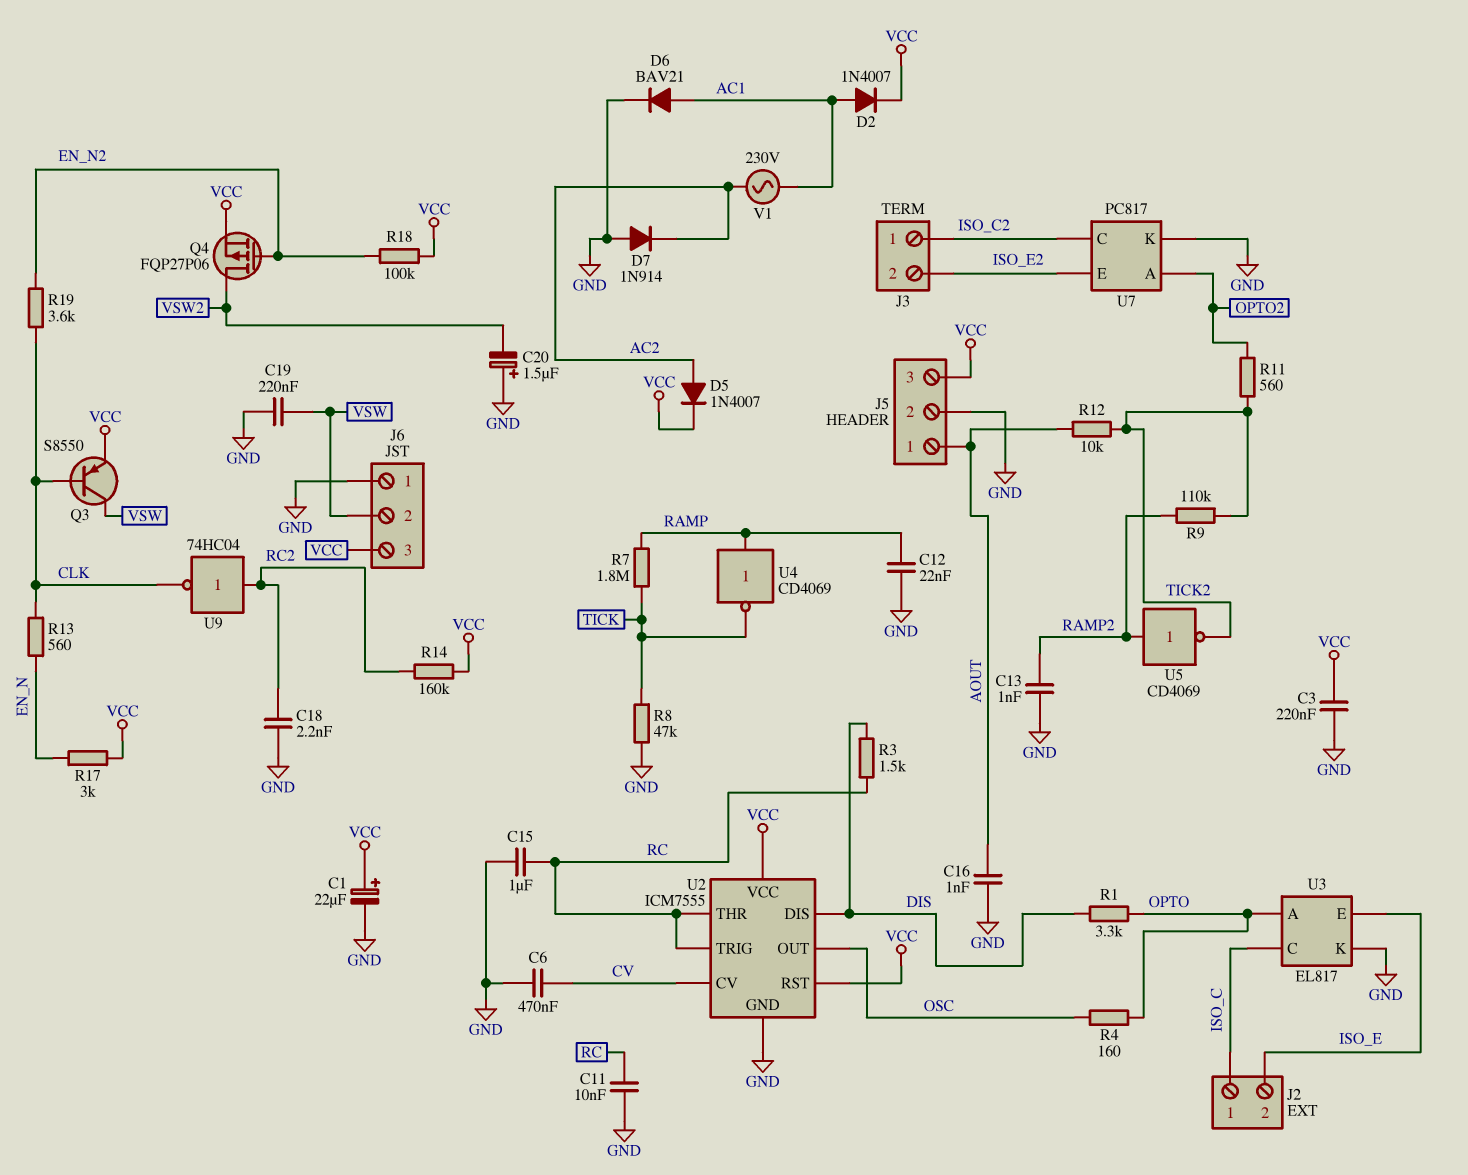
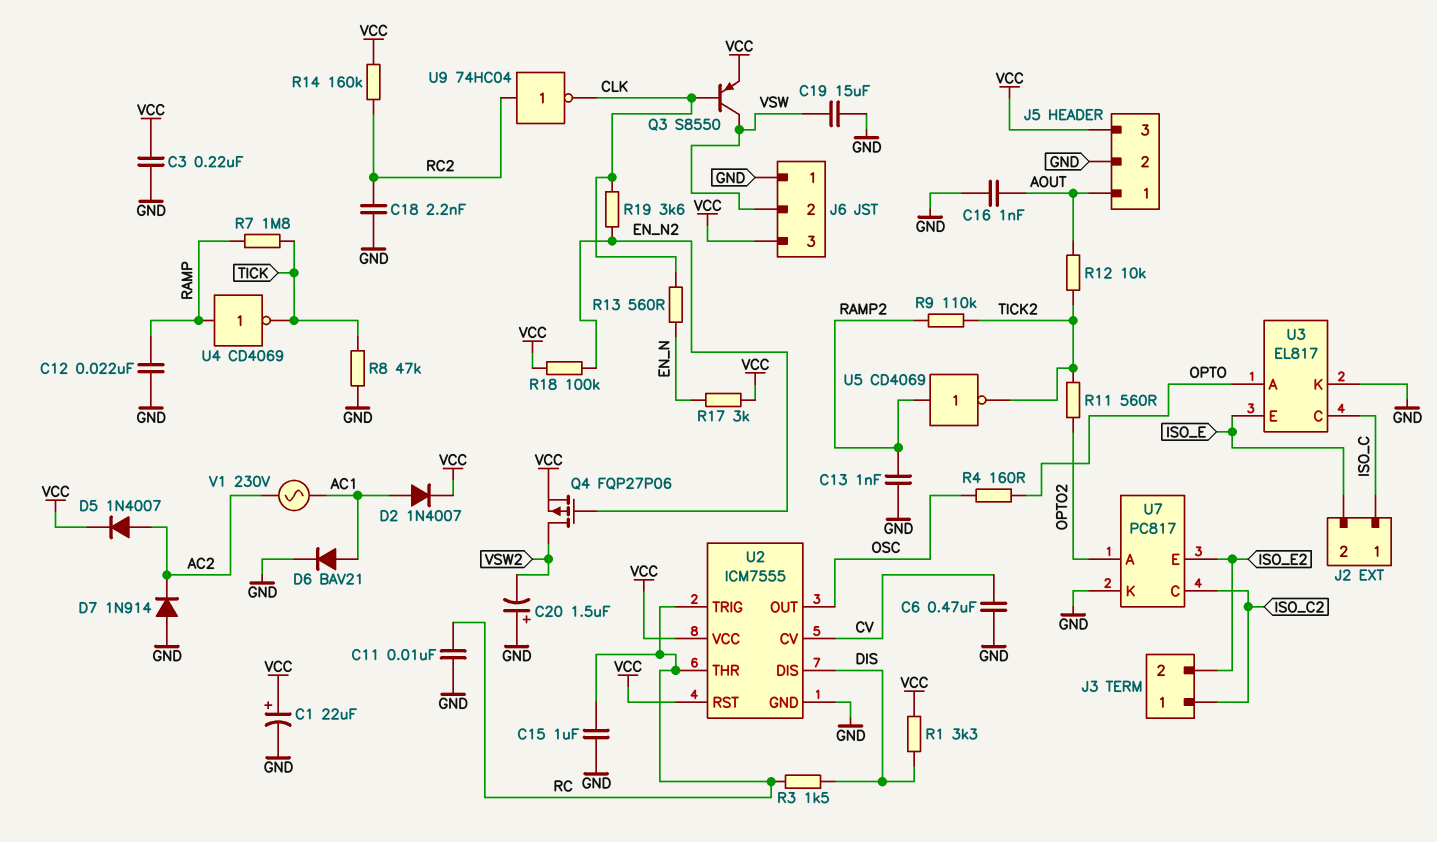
C19: 220nF (GND, VSW) -> 15uF (GND, VSW)
R1: 3.3k (DIS, OPTO) -> 3.3k (DIS, VCC)

